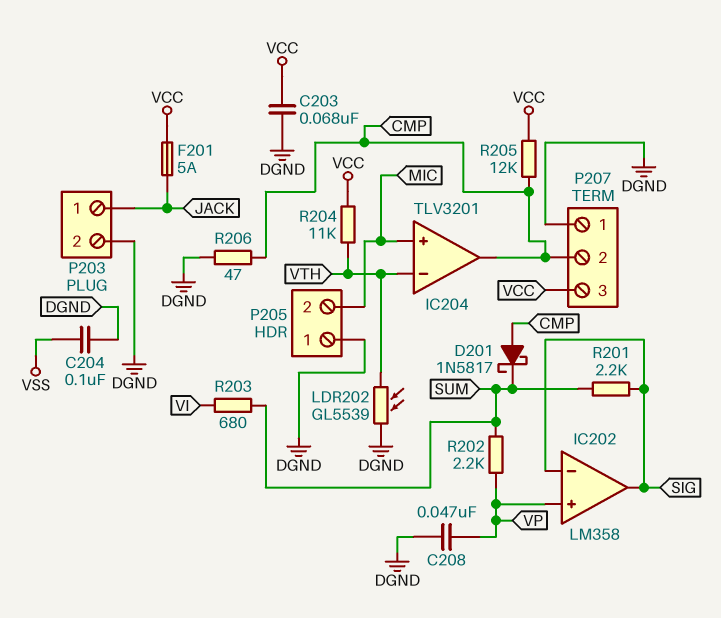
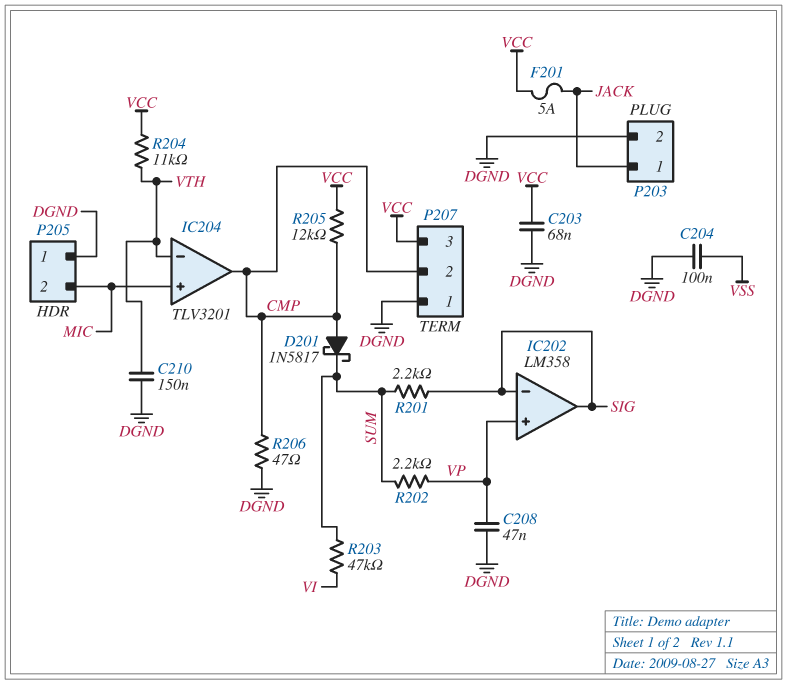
C210: none -> 150nF (DGND, VTH)
LDR202: GL5539 (DGND, VTH) -> none
R203: 680 (SUM, VI) -> 47k (SUM, VI)

